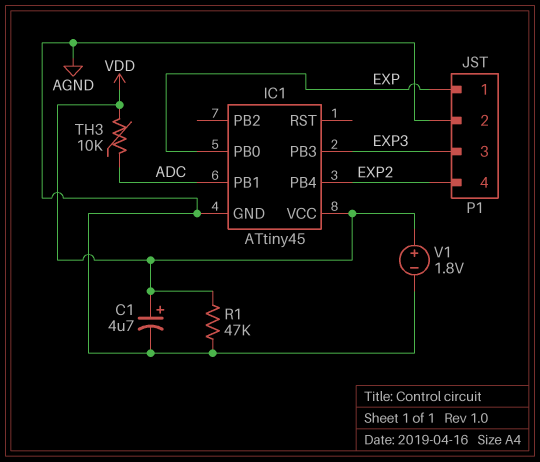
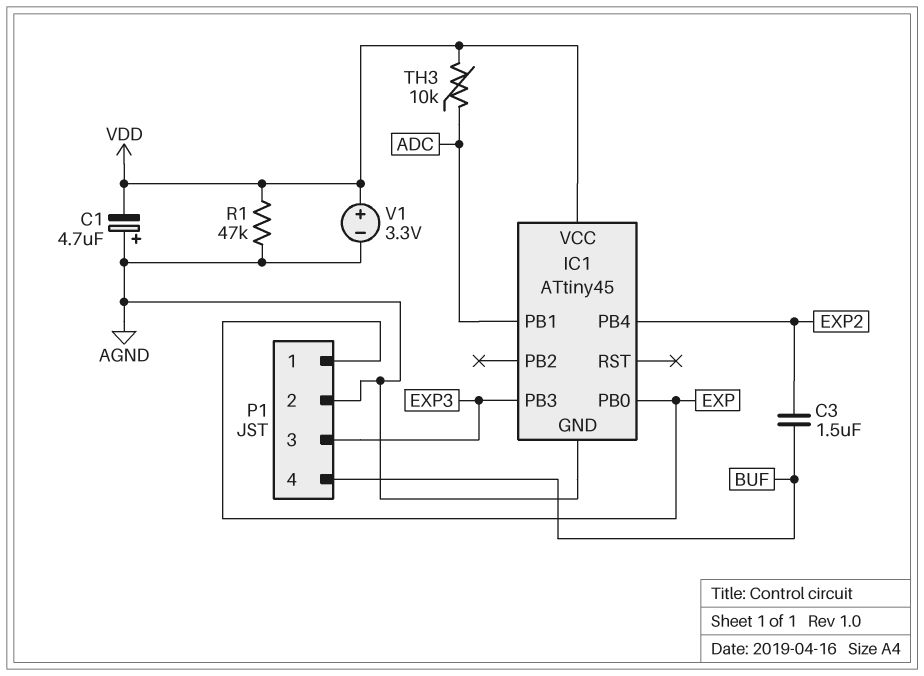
C1: 4.7uF (plus VDD, minus AGND) -> 4.7uF (plus AGND, minus VDD)
C3: none -> 1.5uF (BUF, EXP2)
P1 pin 4: EXP2 -> BUF
V1: 1.8V (plus VDD, minus AGND) -> 3.3V (plus VDD, minus AGND)

